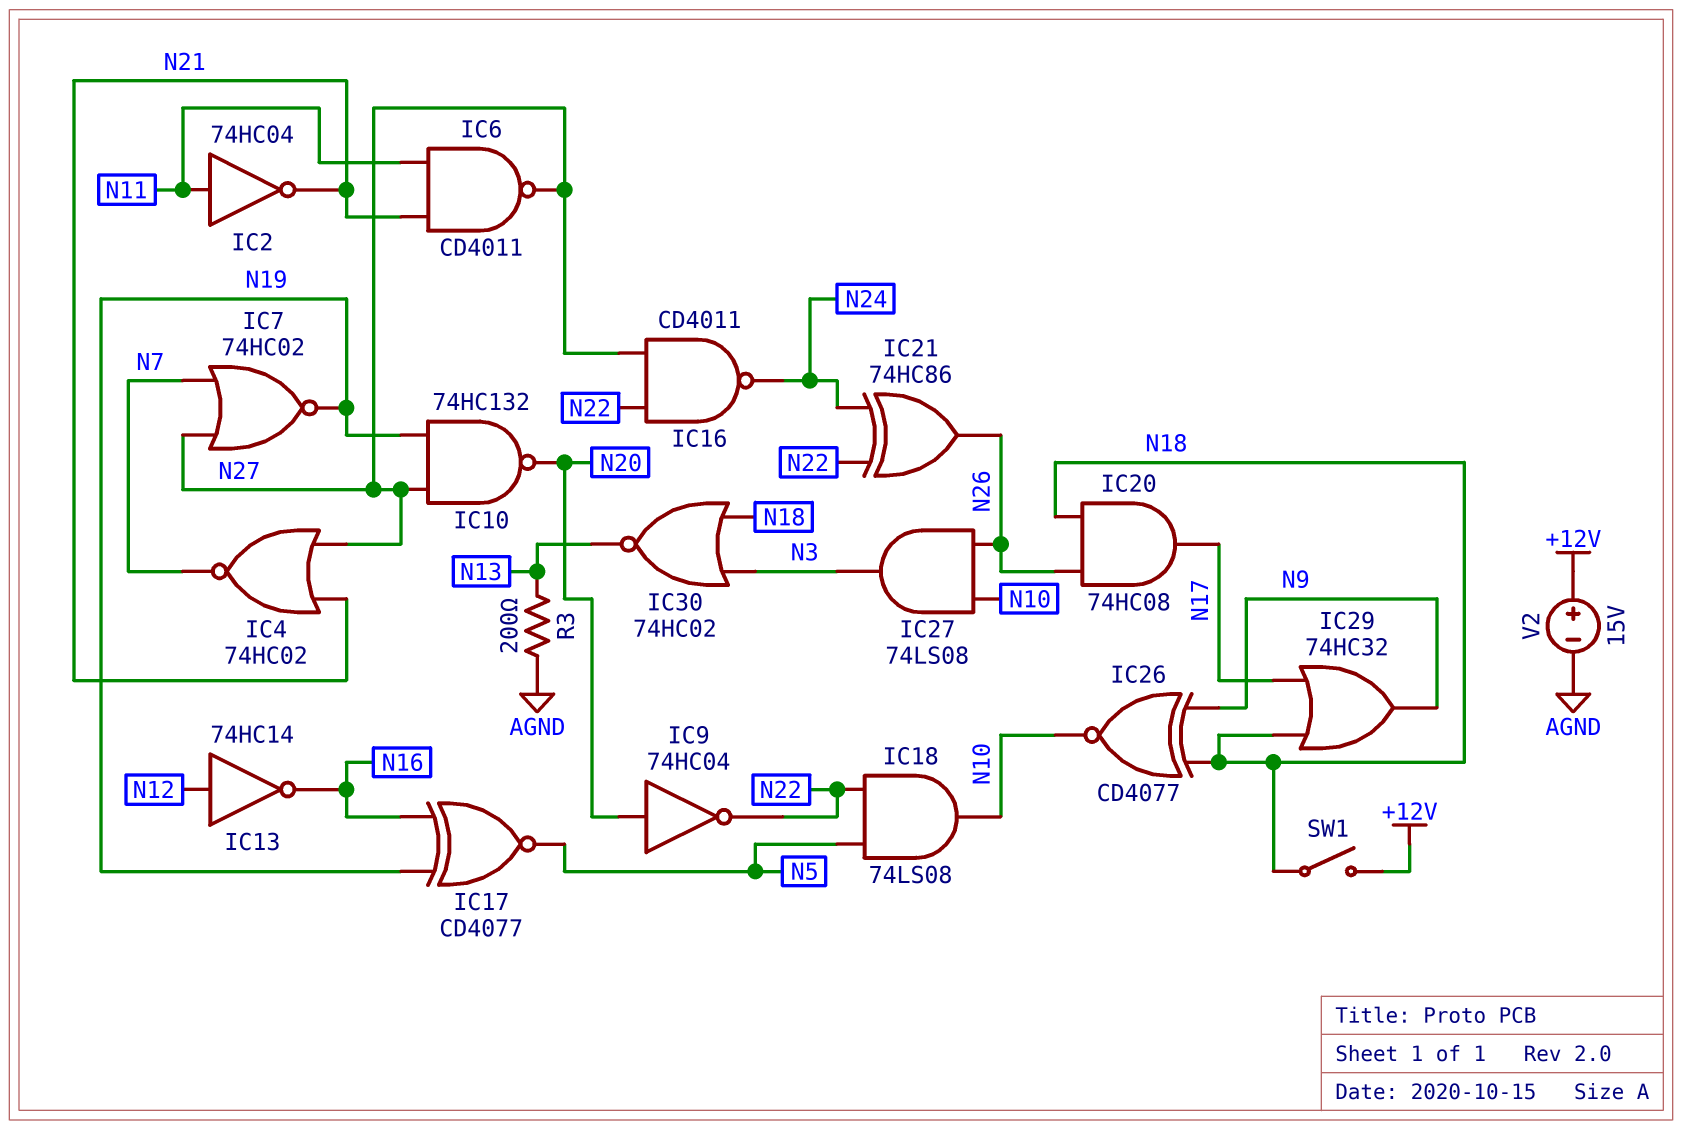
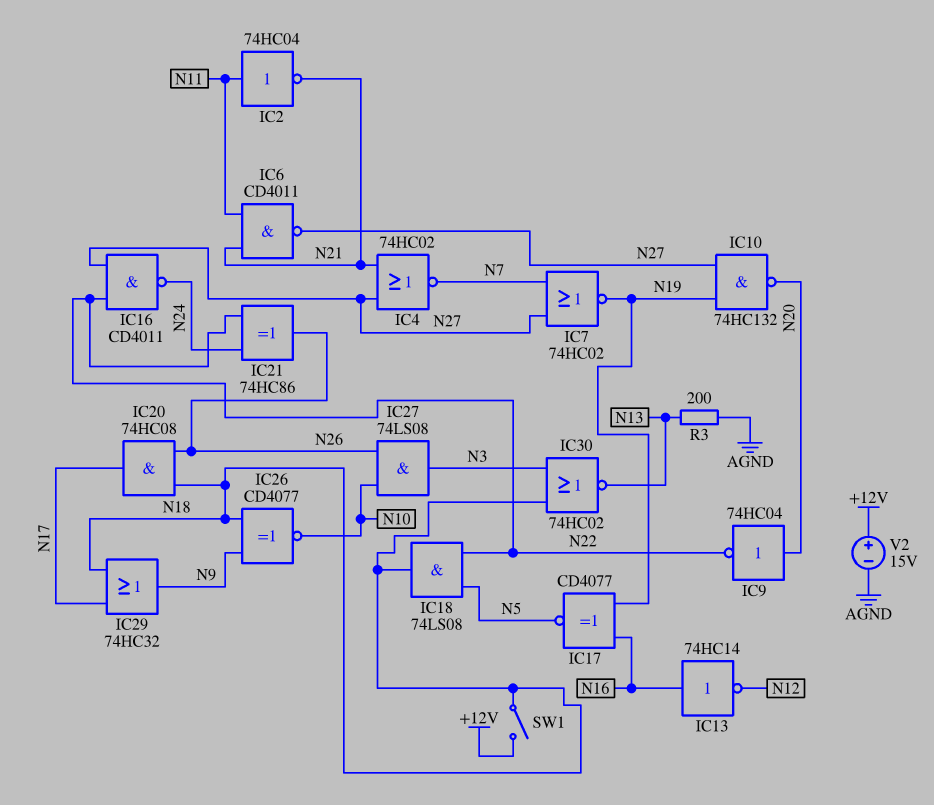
IC13: NOT 74HC14 (in N12, out N16) -> NOT 74HC14 (in N16, out N12)
IC18: AND 74LS08 (in N5, in N22, out N10) -> AND 74LS08 (in N5, in N22, out N18)

